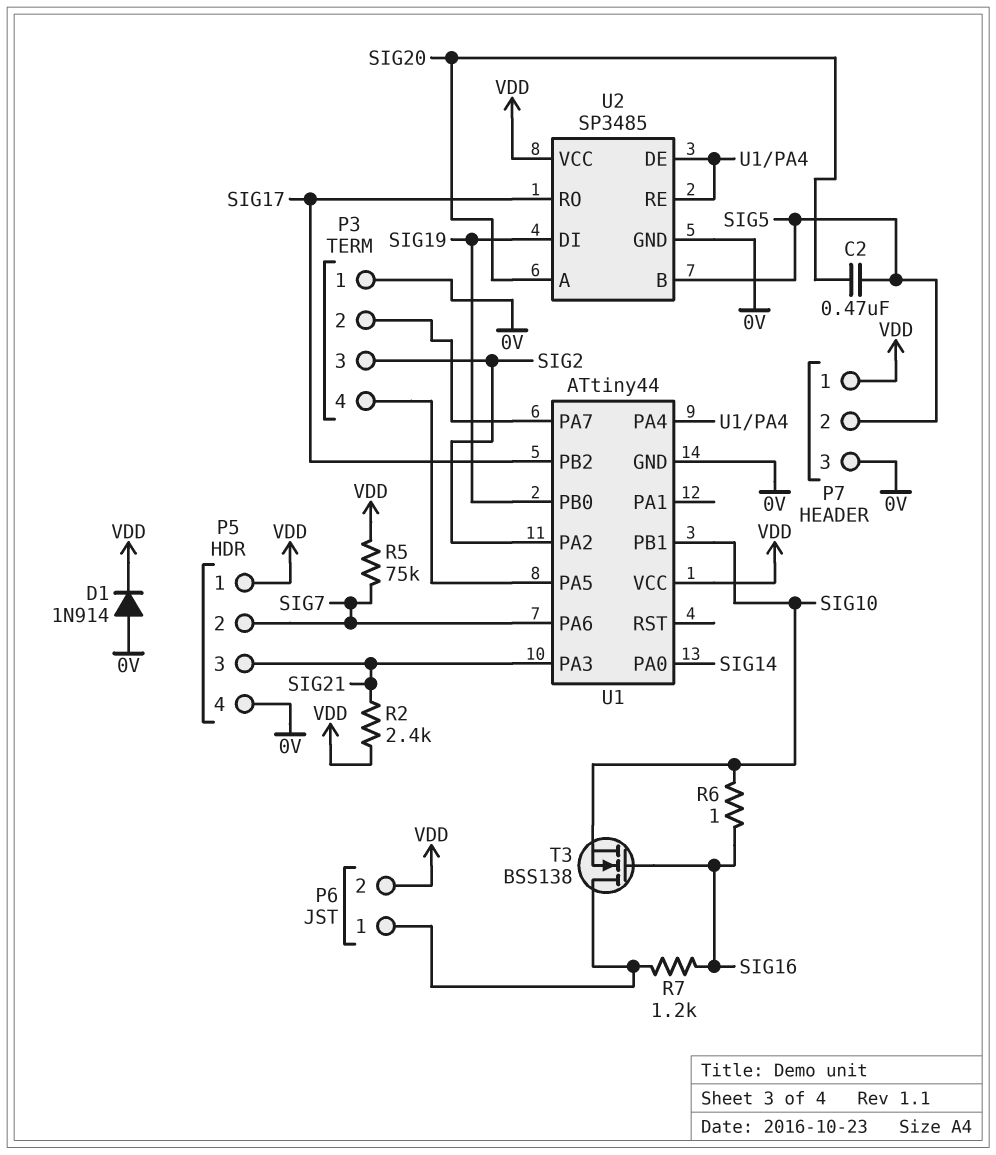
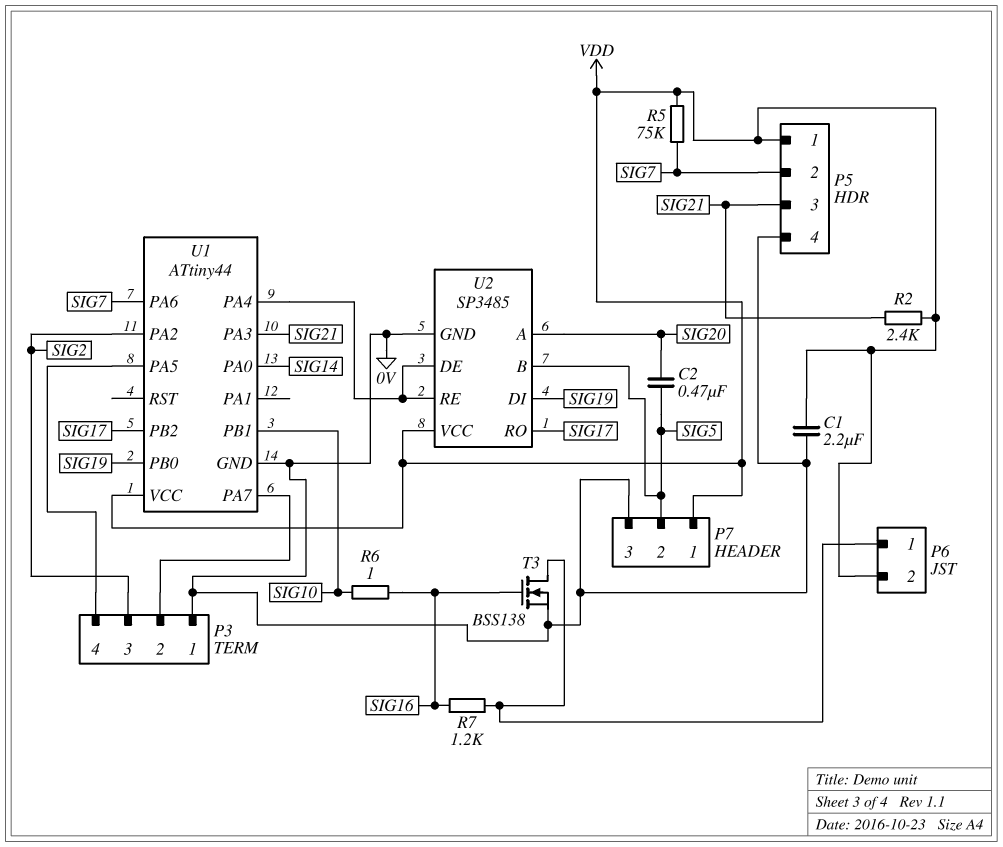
C1: none -> 2.2uF (0V, VDD)
D1: diode 1N914 (A 0V, K VDD) -> none
T3: NMOS BSS138 (G SIG16, D P6/1, S SIG10) -> NMOS BSS138 (G SIG16, D P6/1, S 0V)

